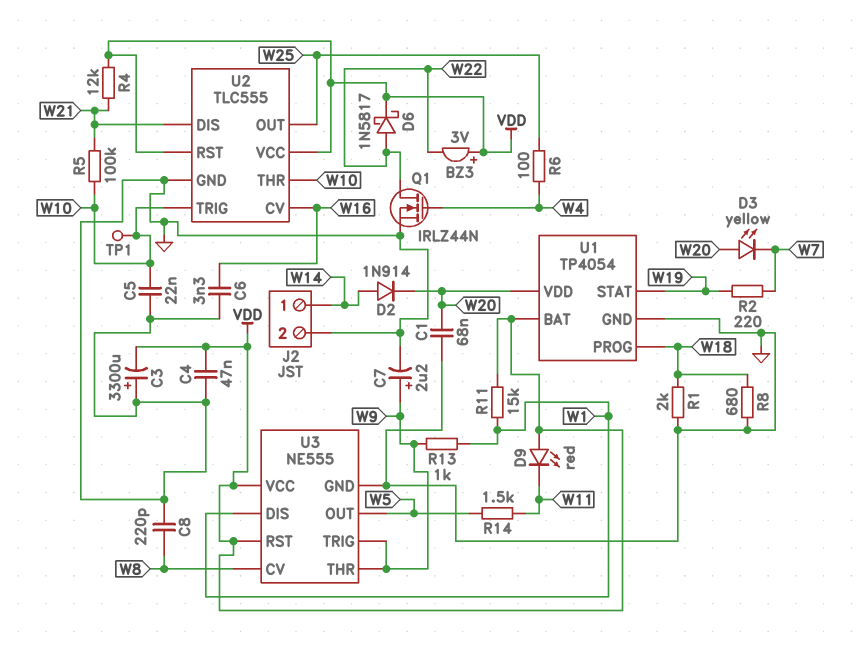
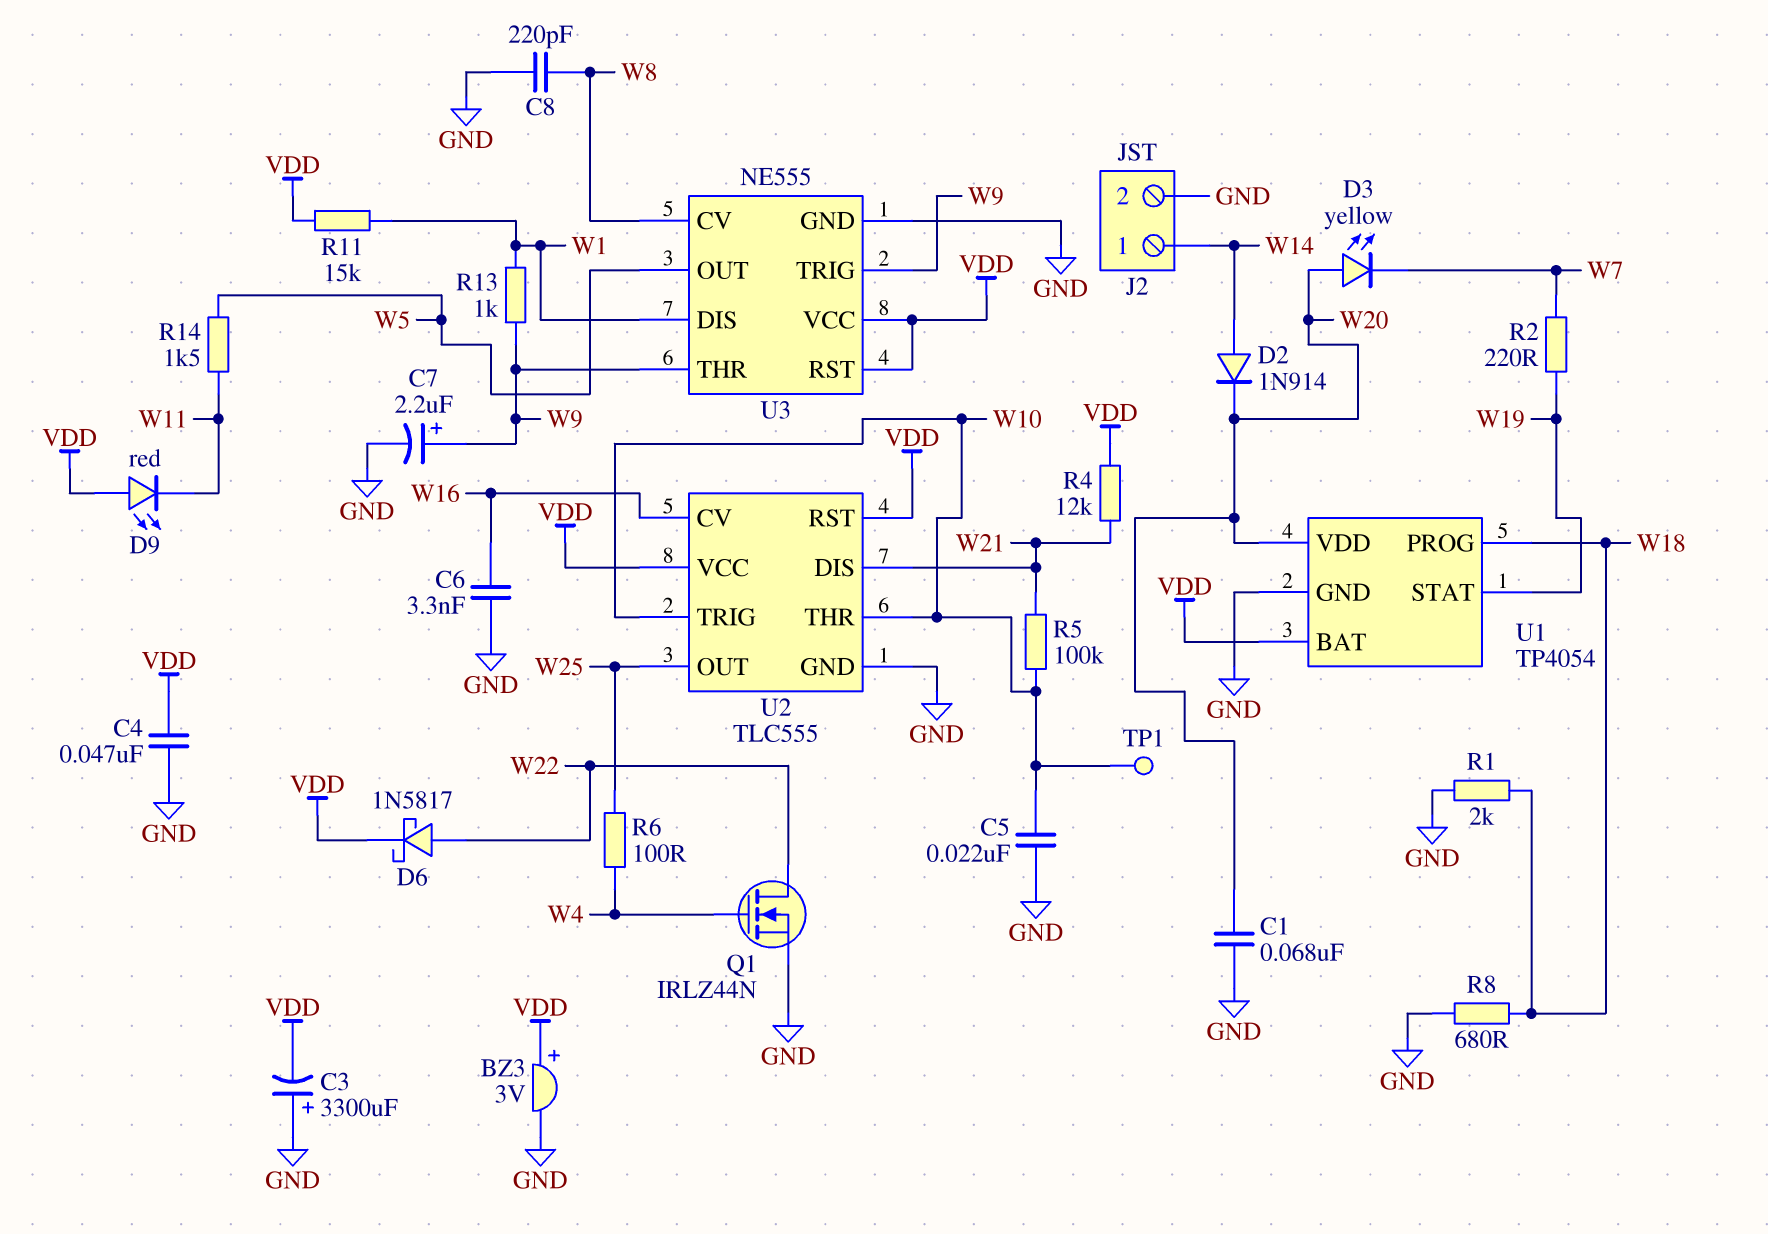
BZ3: buzzer 3V (plus VDD, minus W22) -> buzzer 3V (plus VDD, minus GND)

